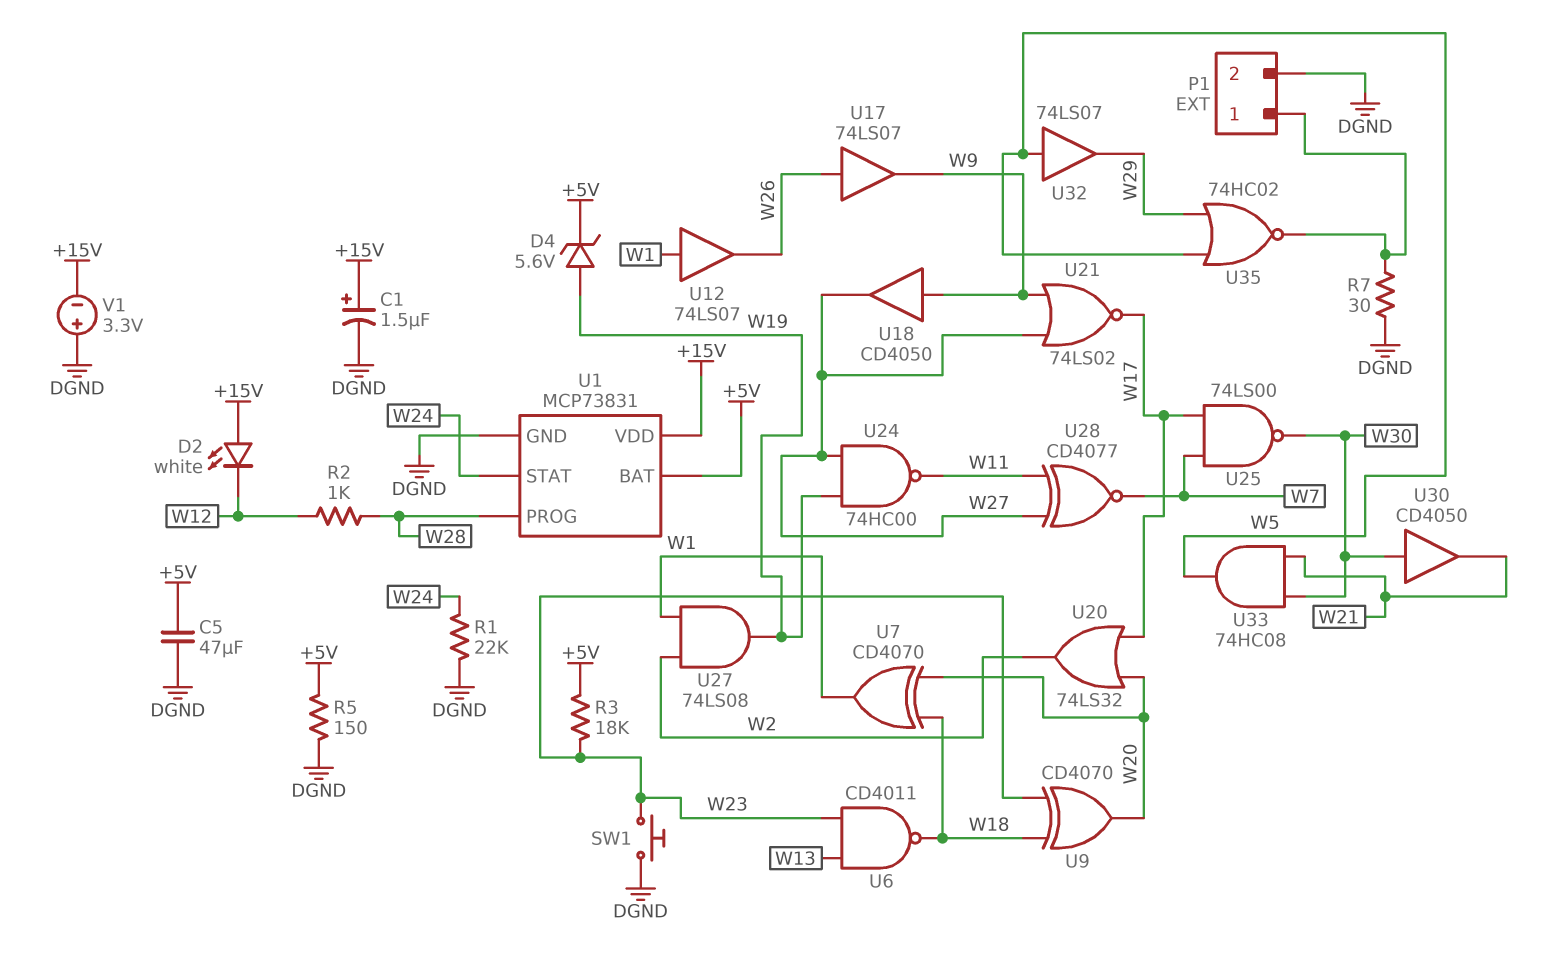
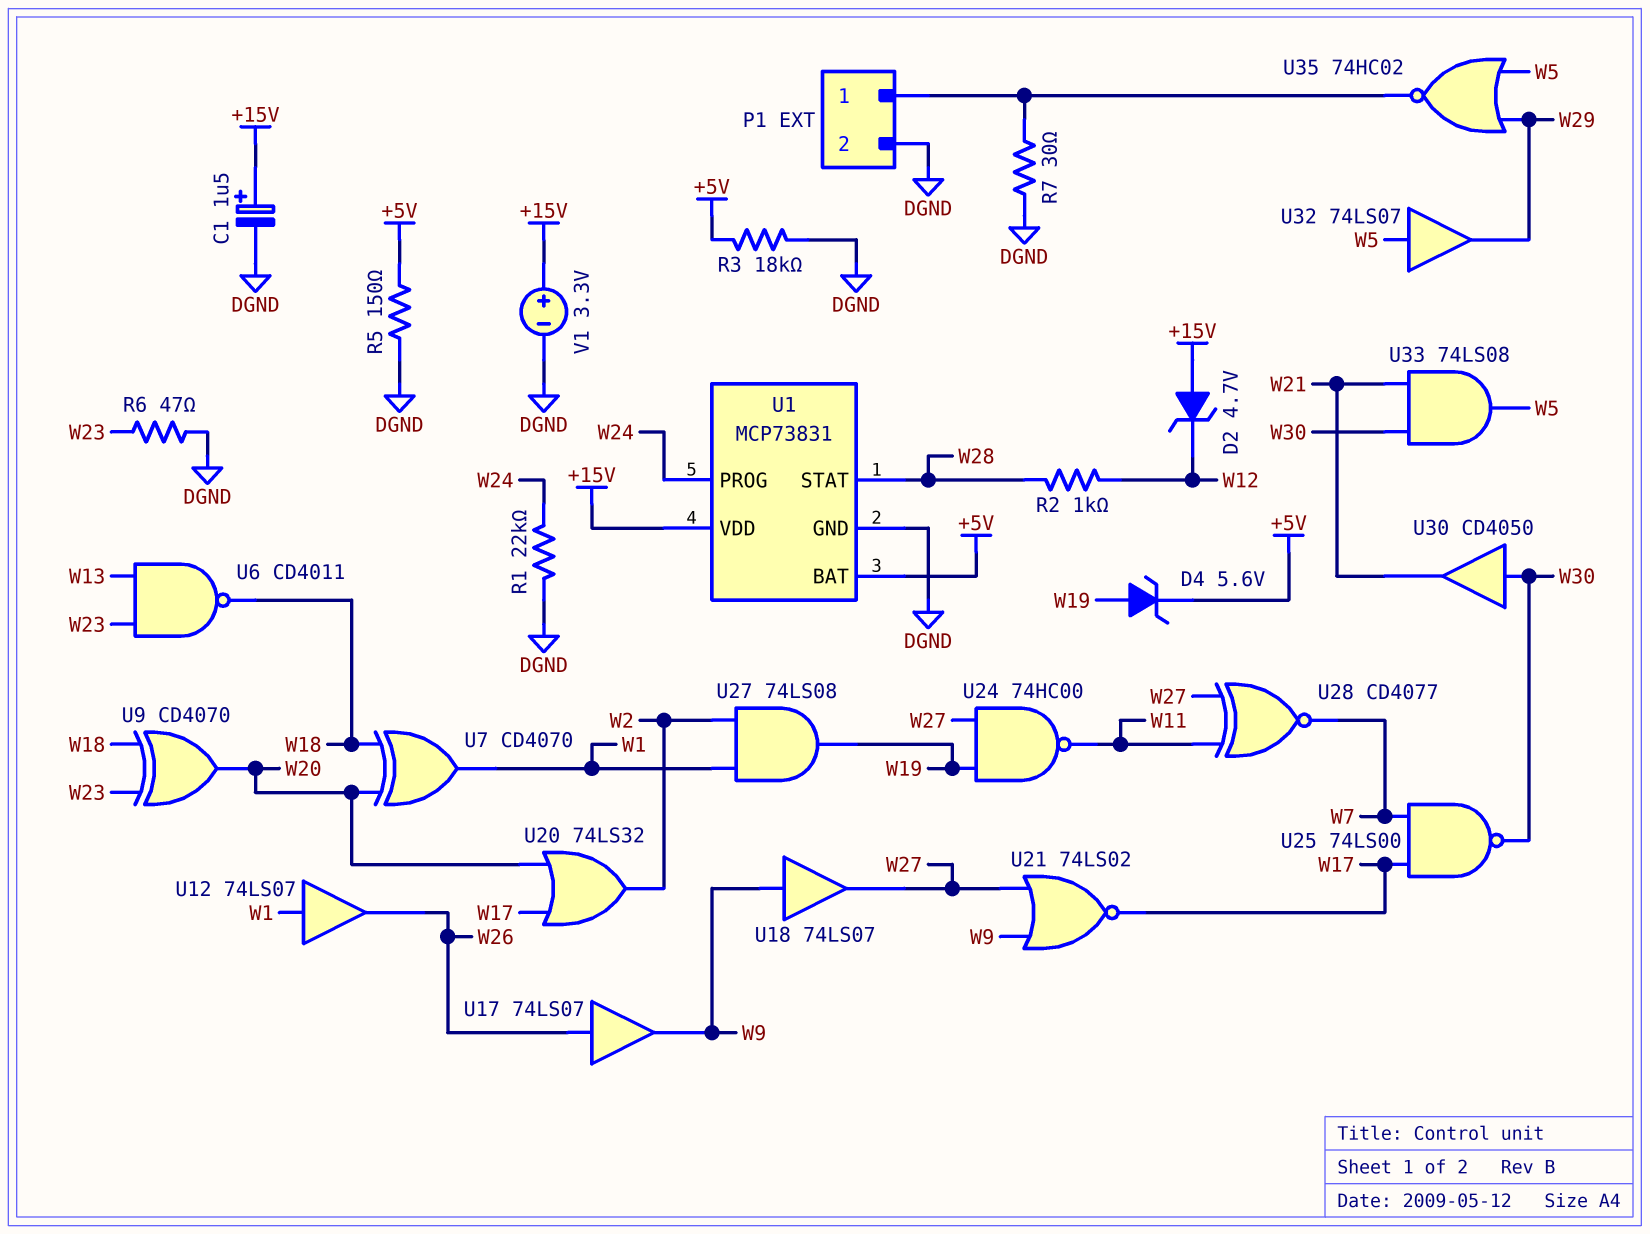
C5: 47uF (+5V, DGND) -> none
D2: LED white (A +15V, K W12) -> zener 4.7V (A +15V, K W12)
R3: 18k (+5V, W23) -> 18k (+5V, DGND)
R6: none -> 47 (DGND, W23)
SW1: button (DGND, W23) -> none
U1 pin PROG: W28 -> W24
U1 pin STAT: W24 -> W28
U18: buffer CD4050 (in W9, out W27) -> buffer 74LS07 (in W9, out W27)
U33: AND 74HC08 (in W21, in W30, out W5) -> AND 74LS08 (in W21, in W30, out W5)
V1: 3.3V (plus DGND, minus +15V) -> 3.3V (plus +15V, minus DGND)

